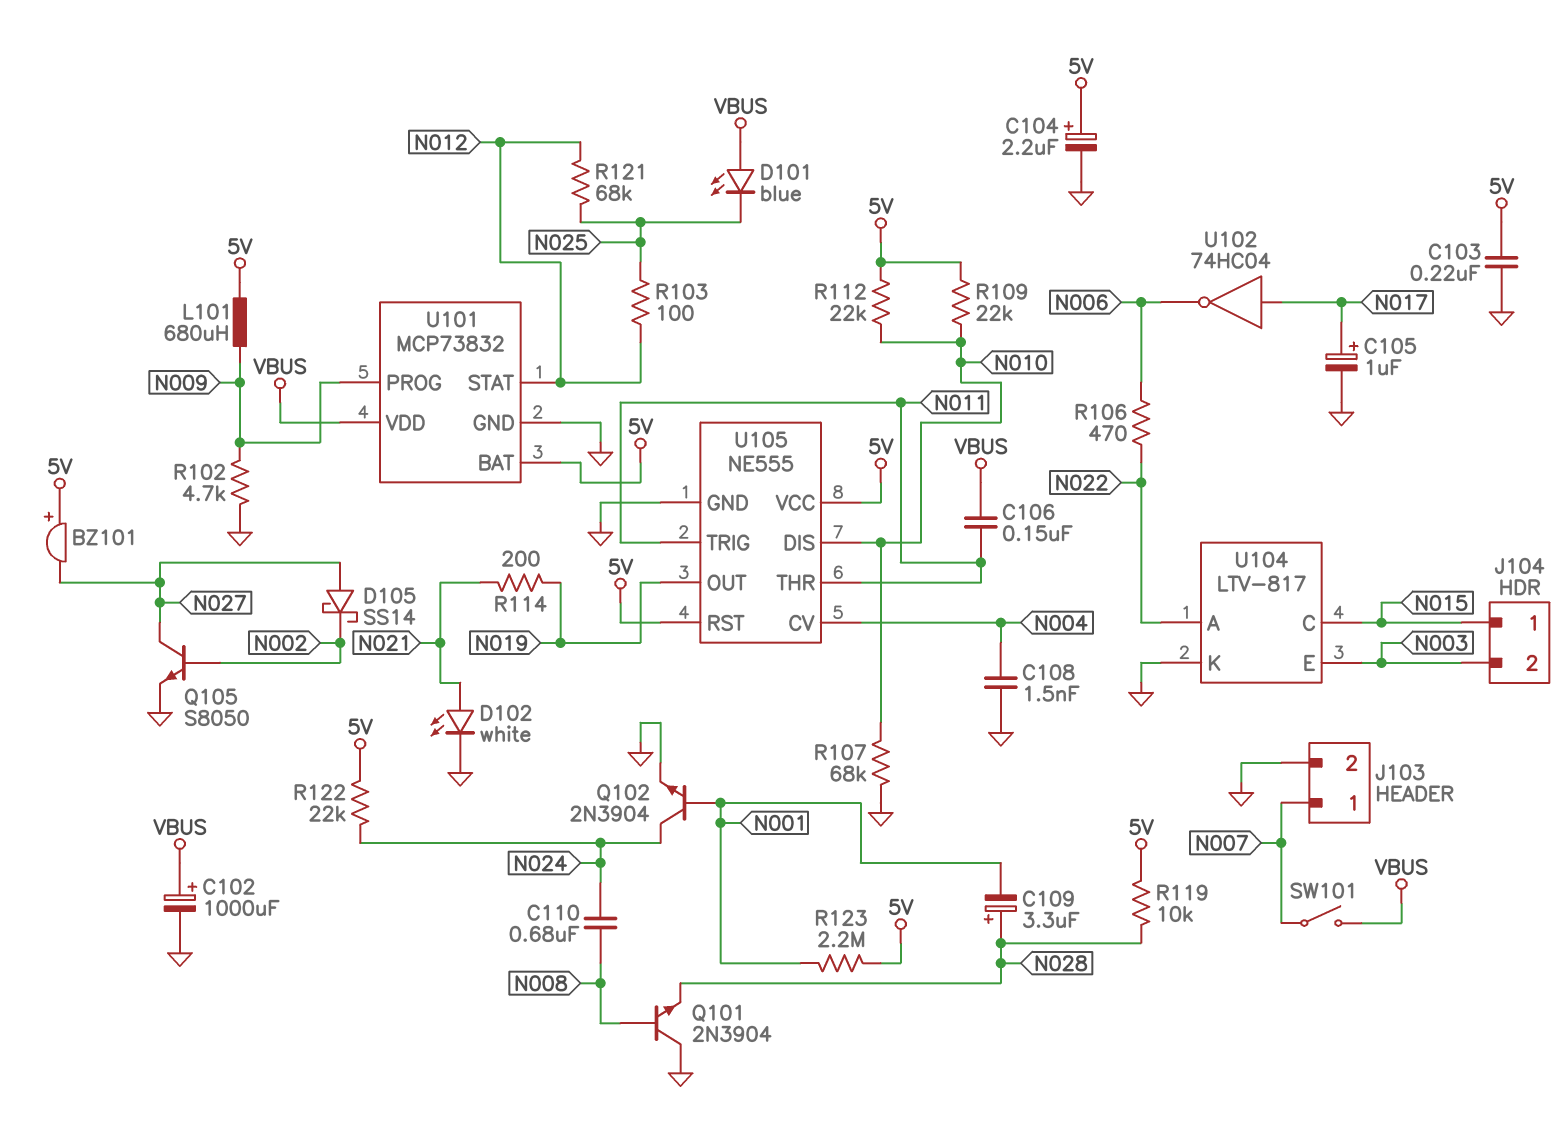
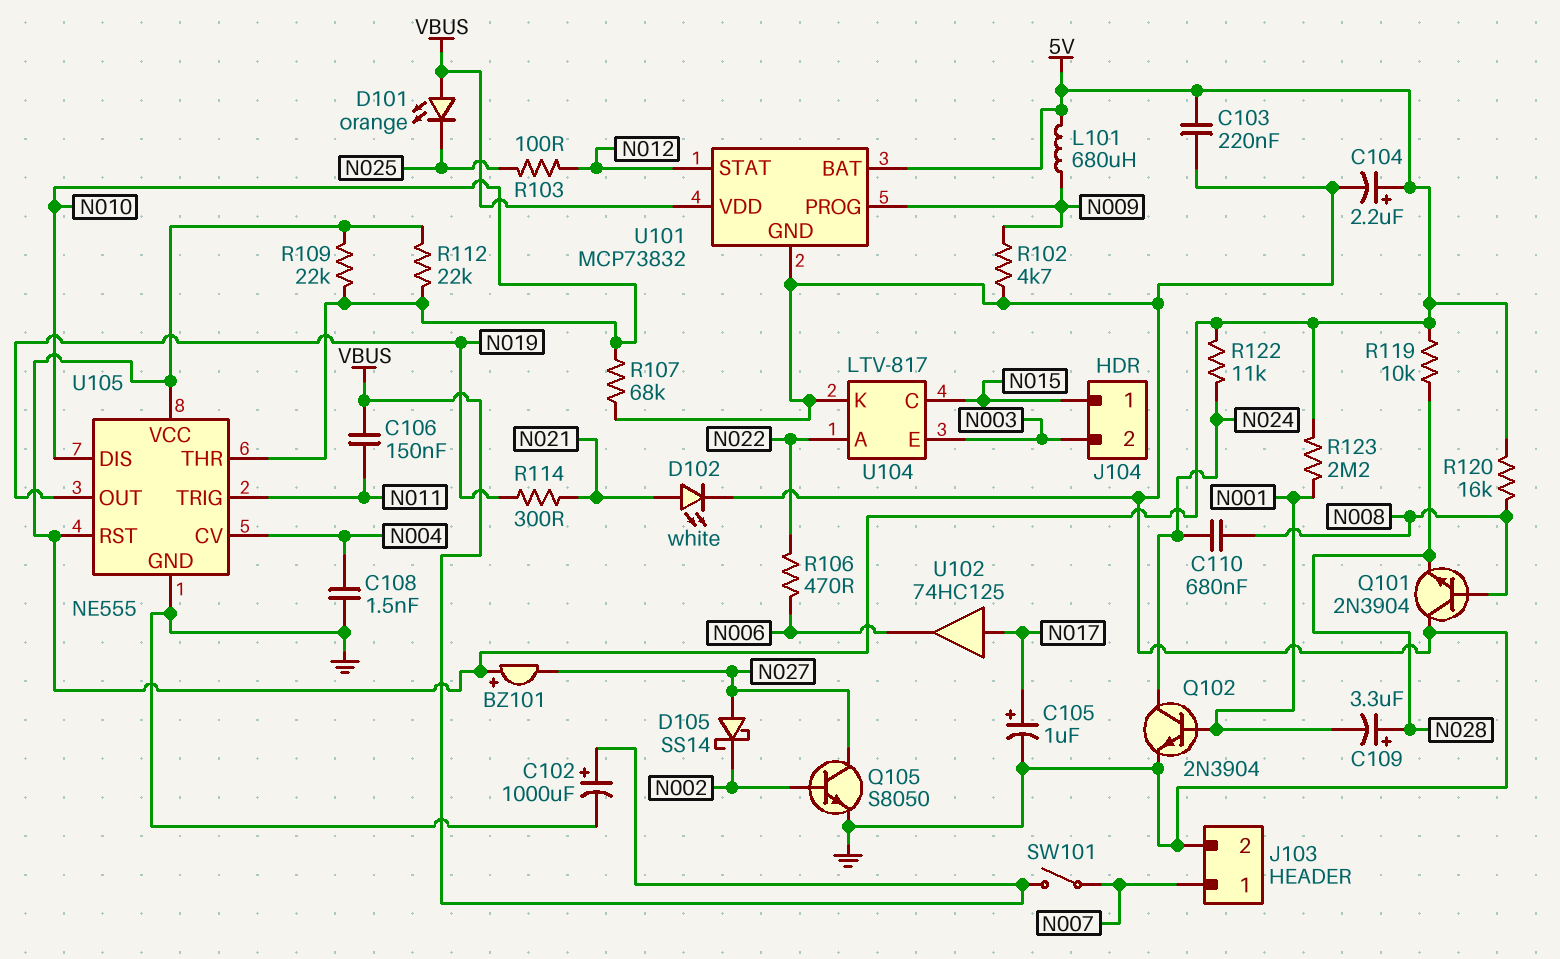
D101: LED blue (A VBUS, K N025) -> LED orange (A VBUS, K N025)
R114: 200 (N019, N021) -> 300 (N019, N021)
R120: none -> 16k (5V, N008)
R121: 68k (N012, N025) -> none
R122: 22k (5V, N024) -> 11k (5V, N024)
U102: NOT 74HC04 (in N017, out N006) -> buffer 74HC125 (in N017, out N006)
U105 pin THR: N011 -> N010

